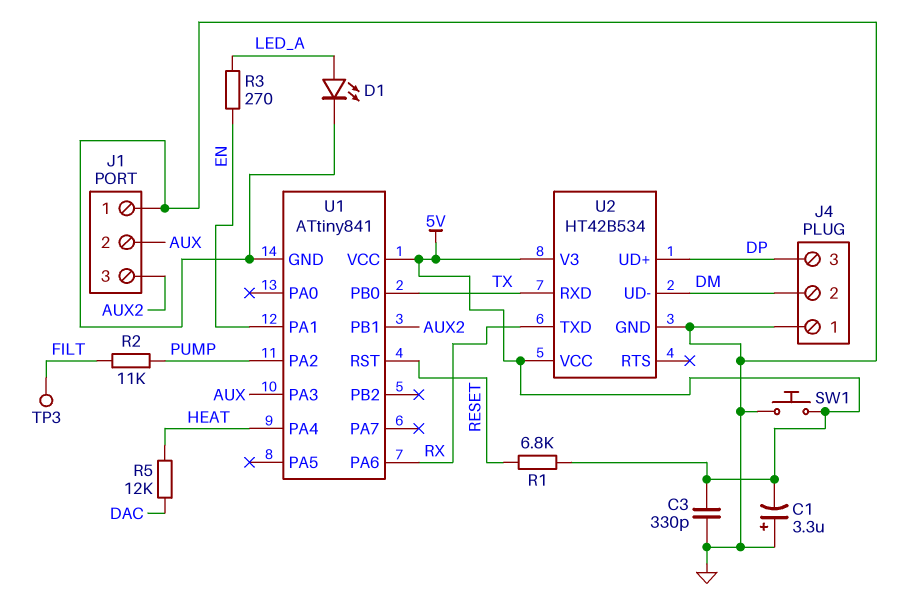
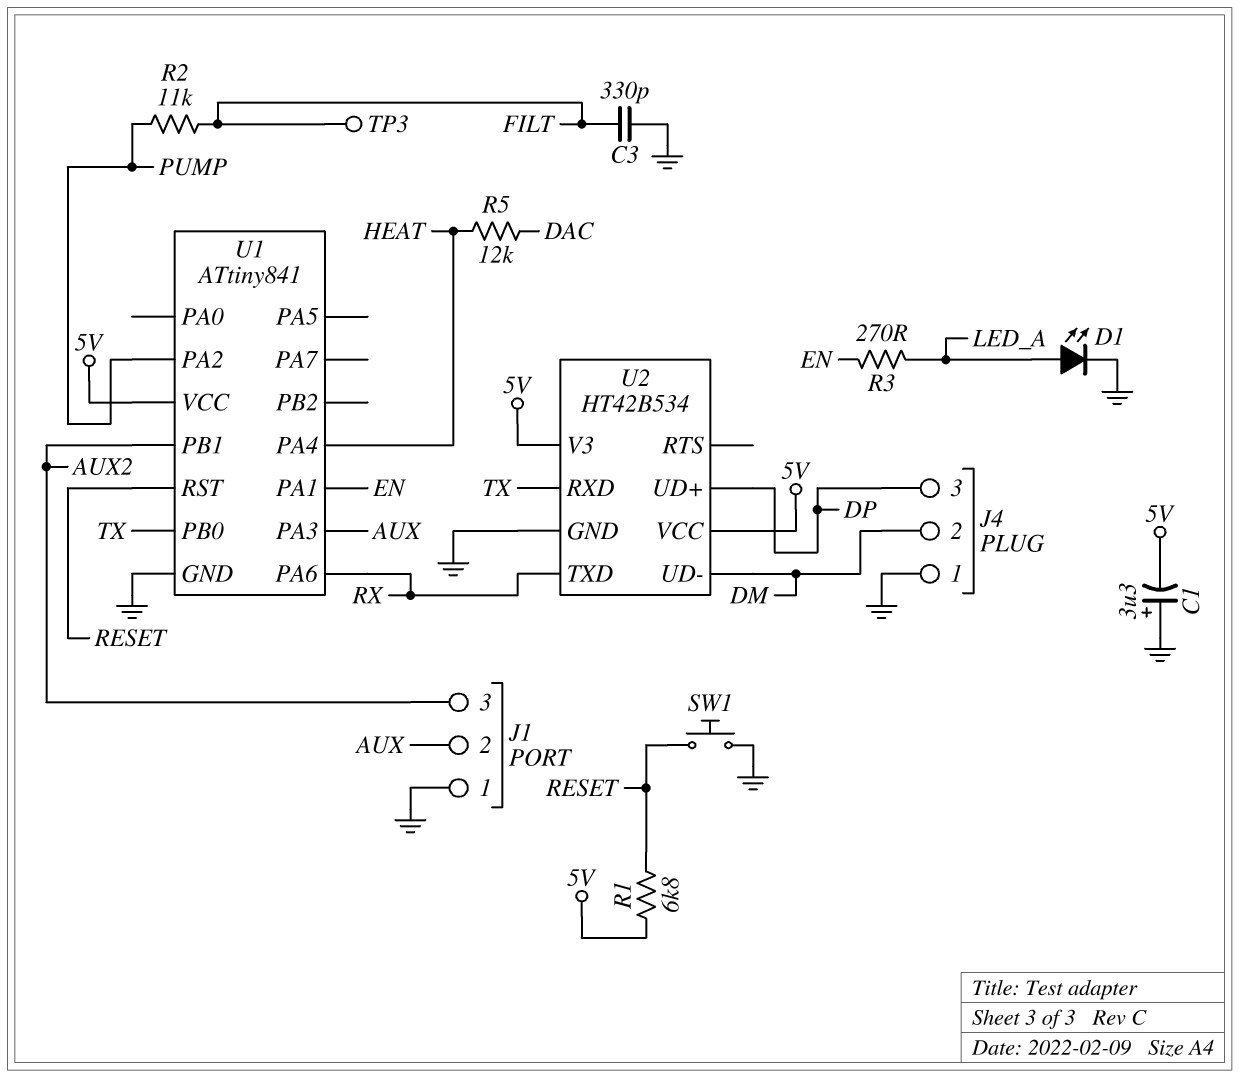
C3: 330pF (5V, GND) -> 330pF (FILT, GND)
SW1: button (5V, GND) -> button (GND, RESET)

